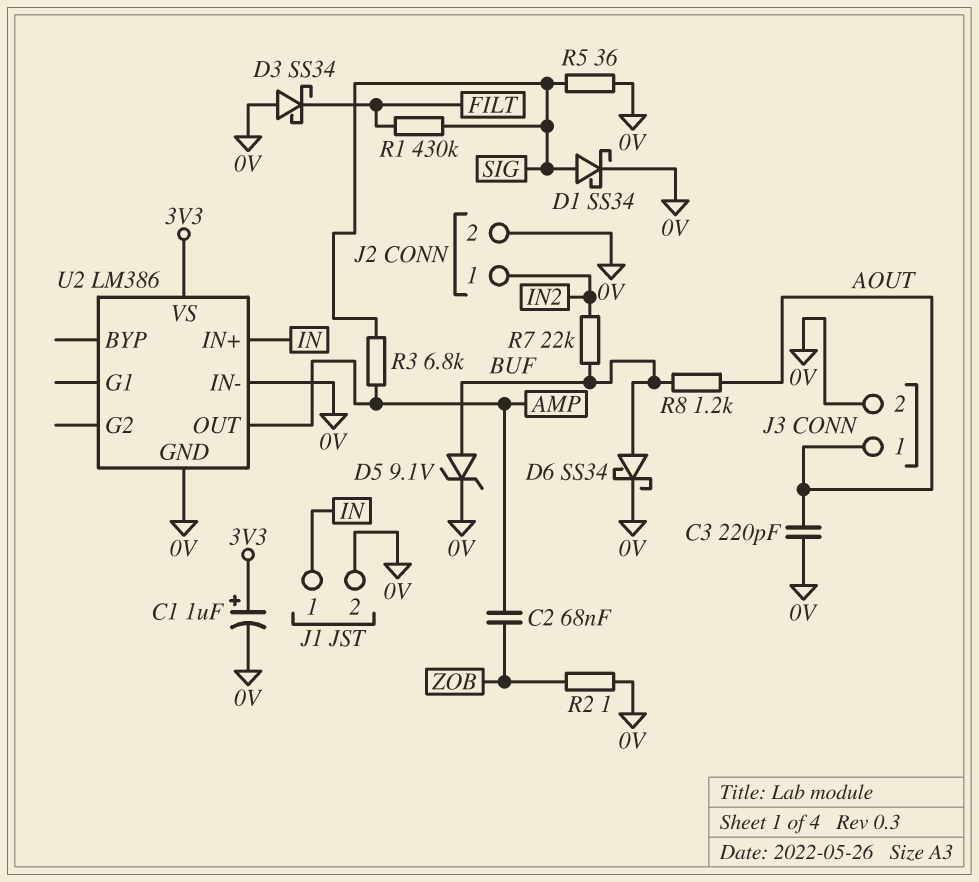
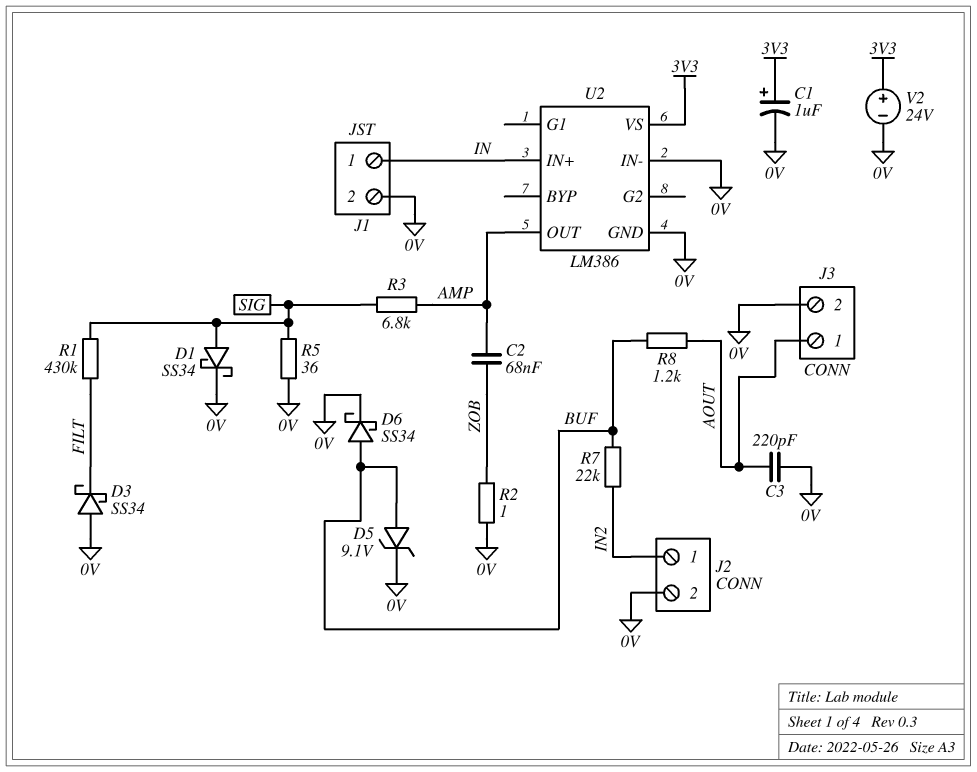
V2: none -> 24V (plus 3V3, minus 0V)

